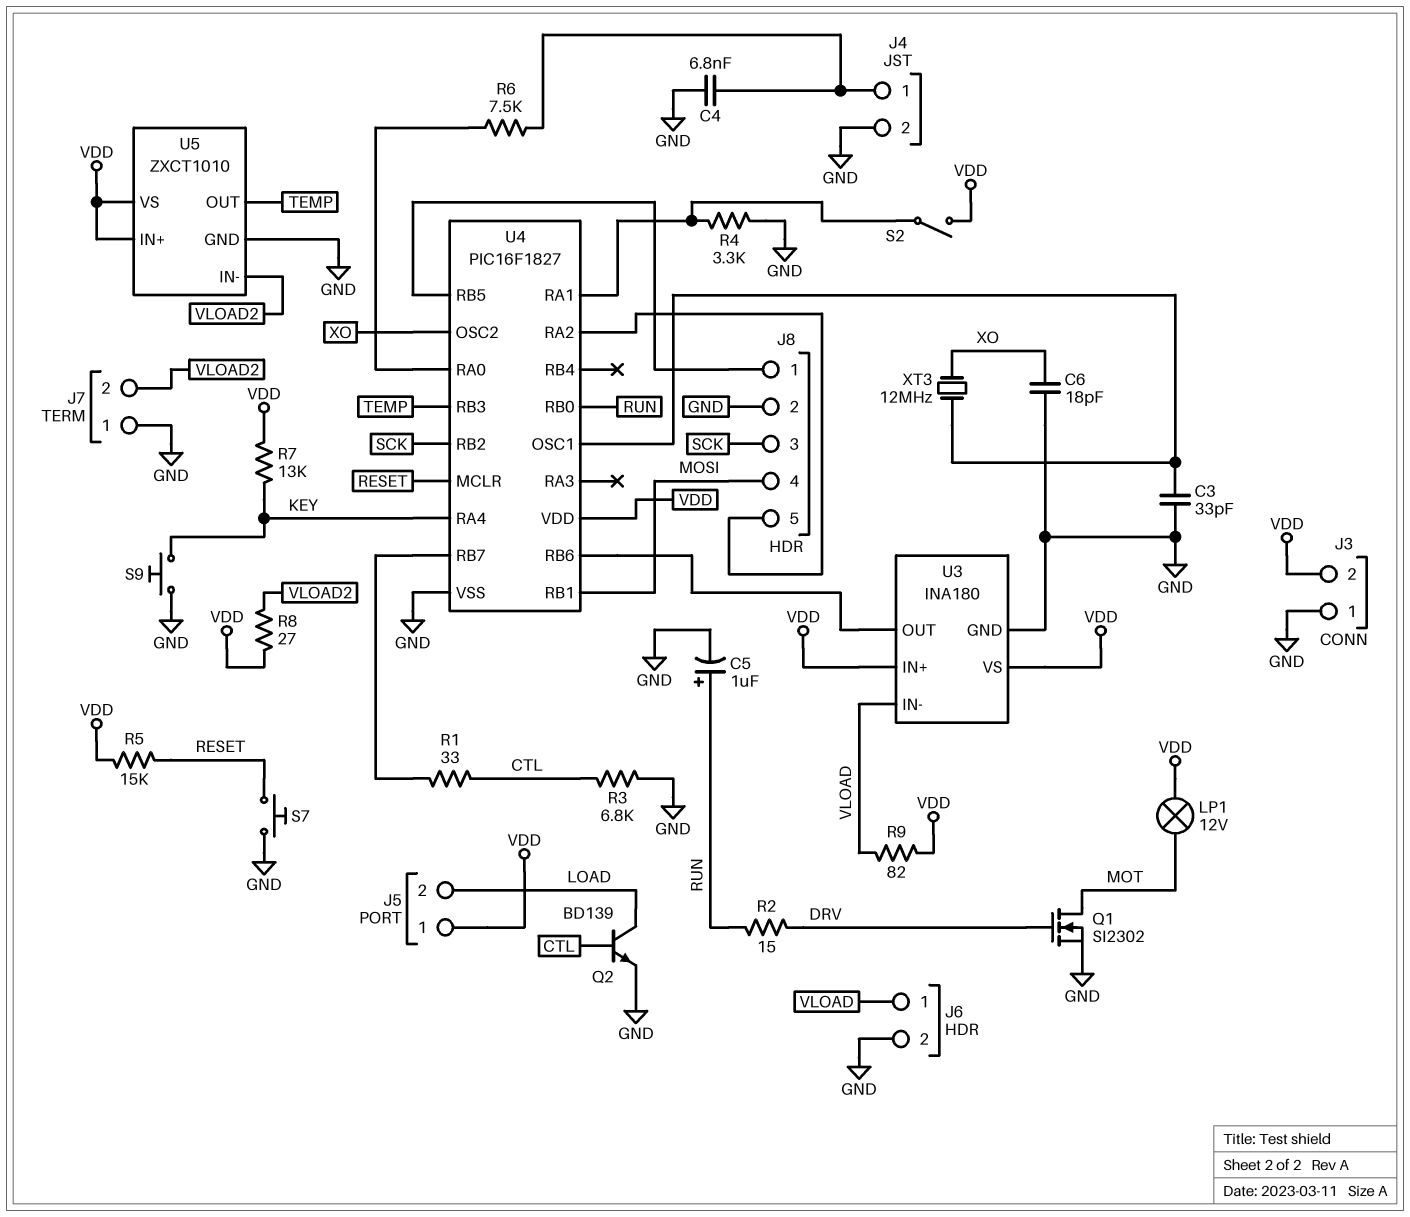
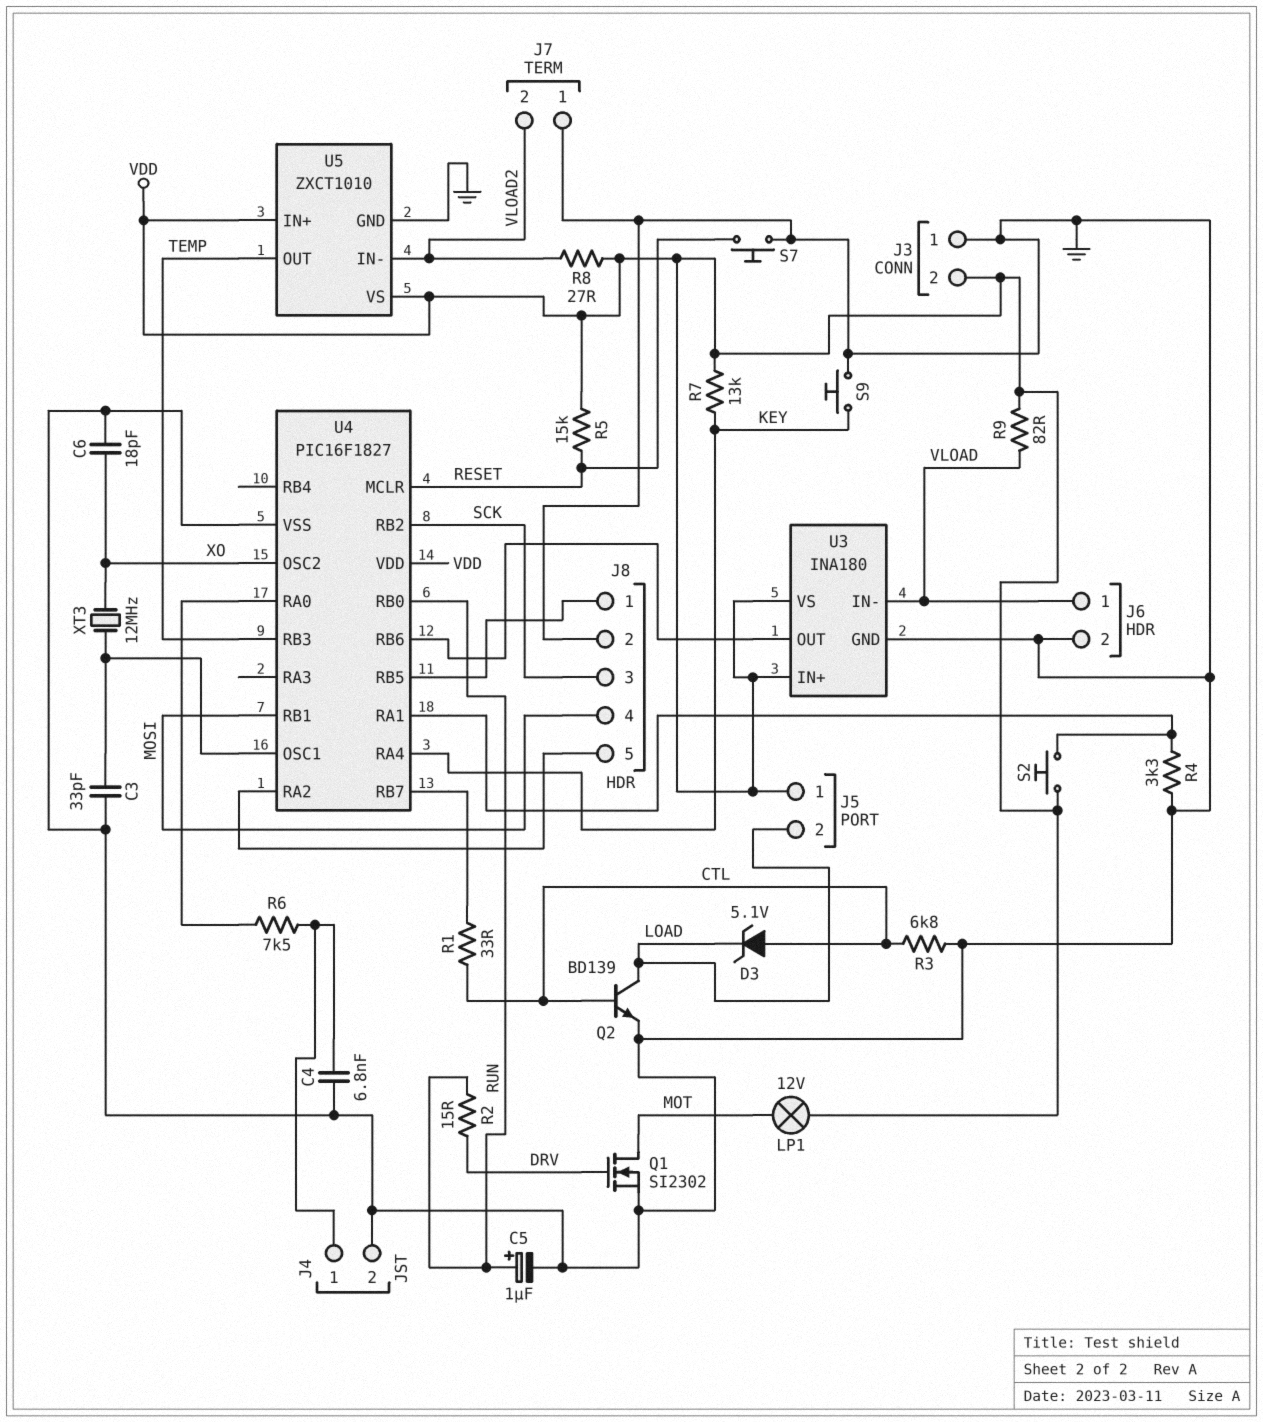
D3: none -> zener 5.1V (A CTL, K LOAD)
S2: switch (U4/RA1, VDD) -> button (U4/RA1, VDD)

